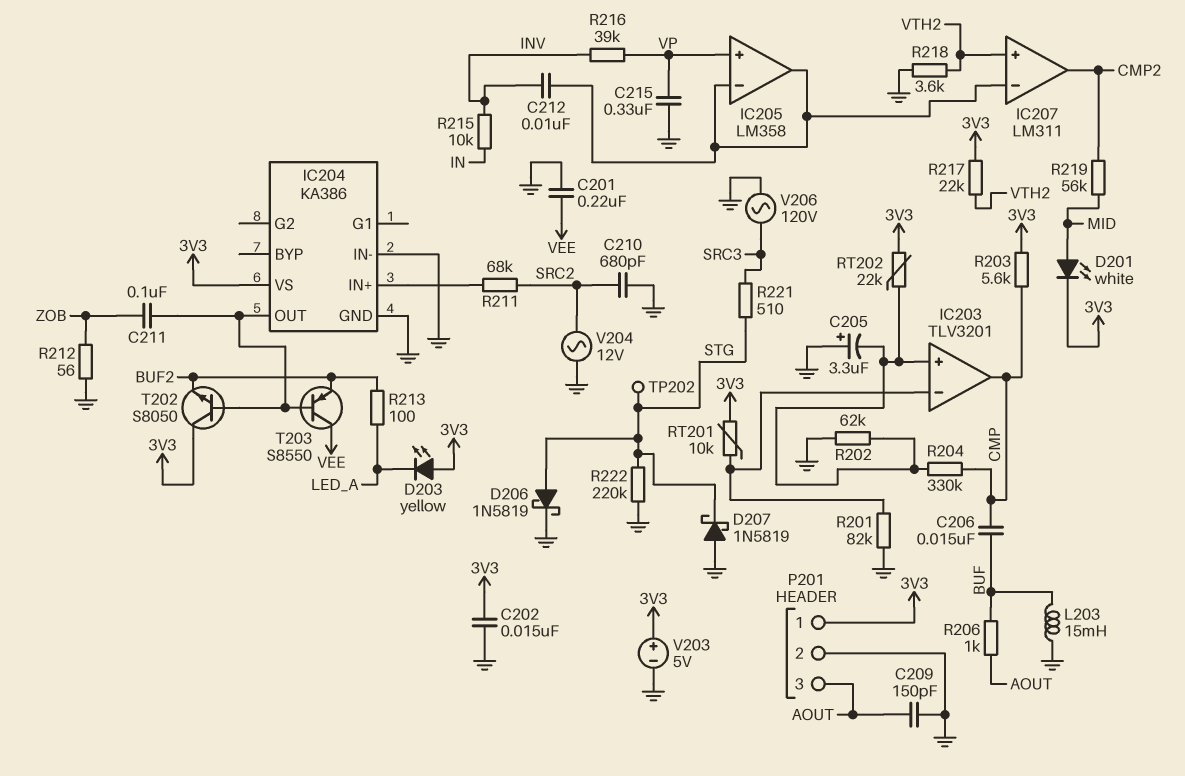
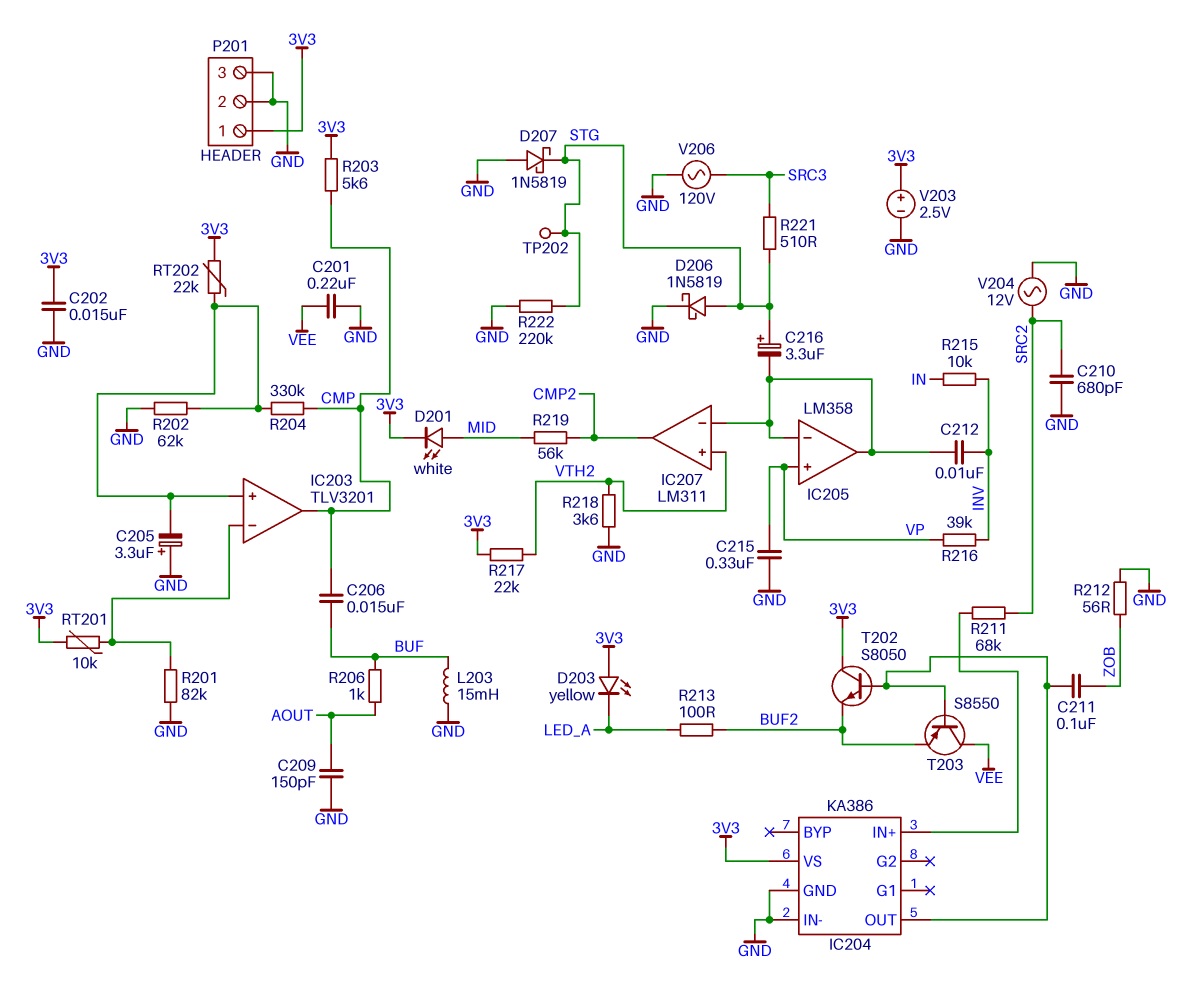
C216: none -> 3.3uF (plus STG, minus IC205/in-)
P201 pin 3: AOUT -> GND
V203: 5V (plus 3V3, minus GND) -> 2.5V (plus 3V3, minus GND)

